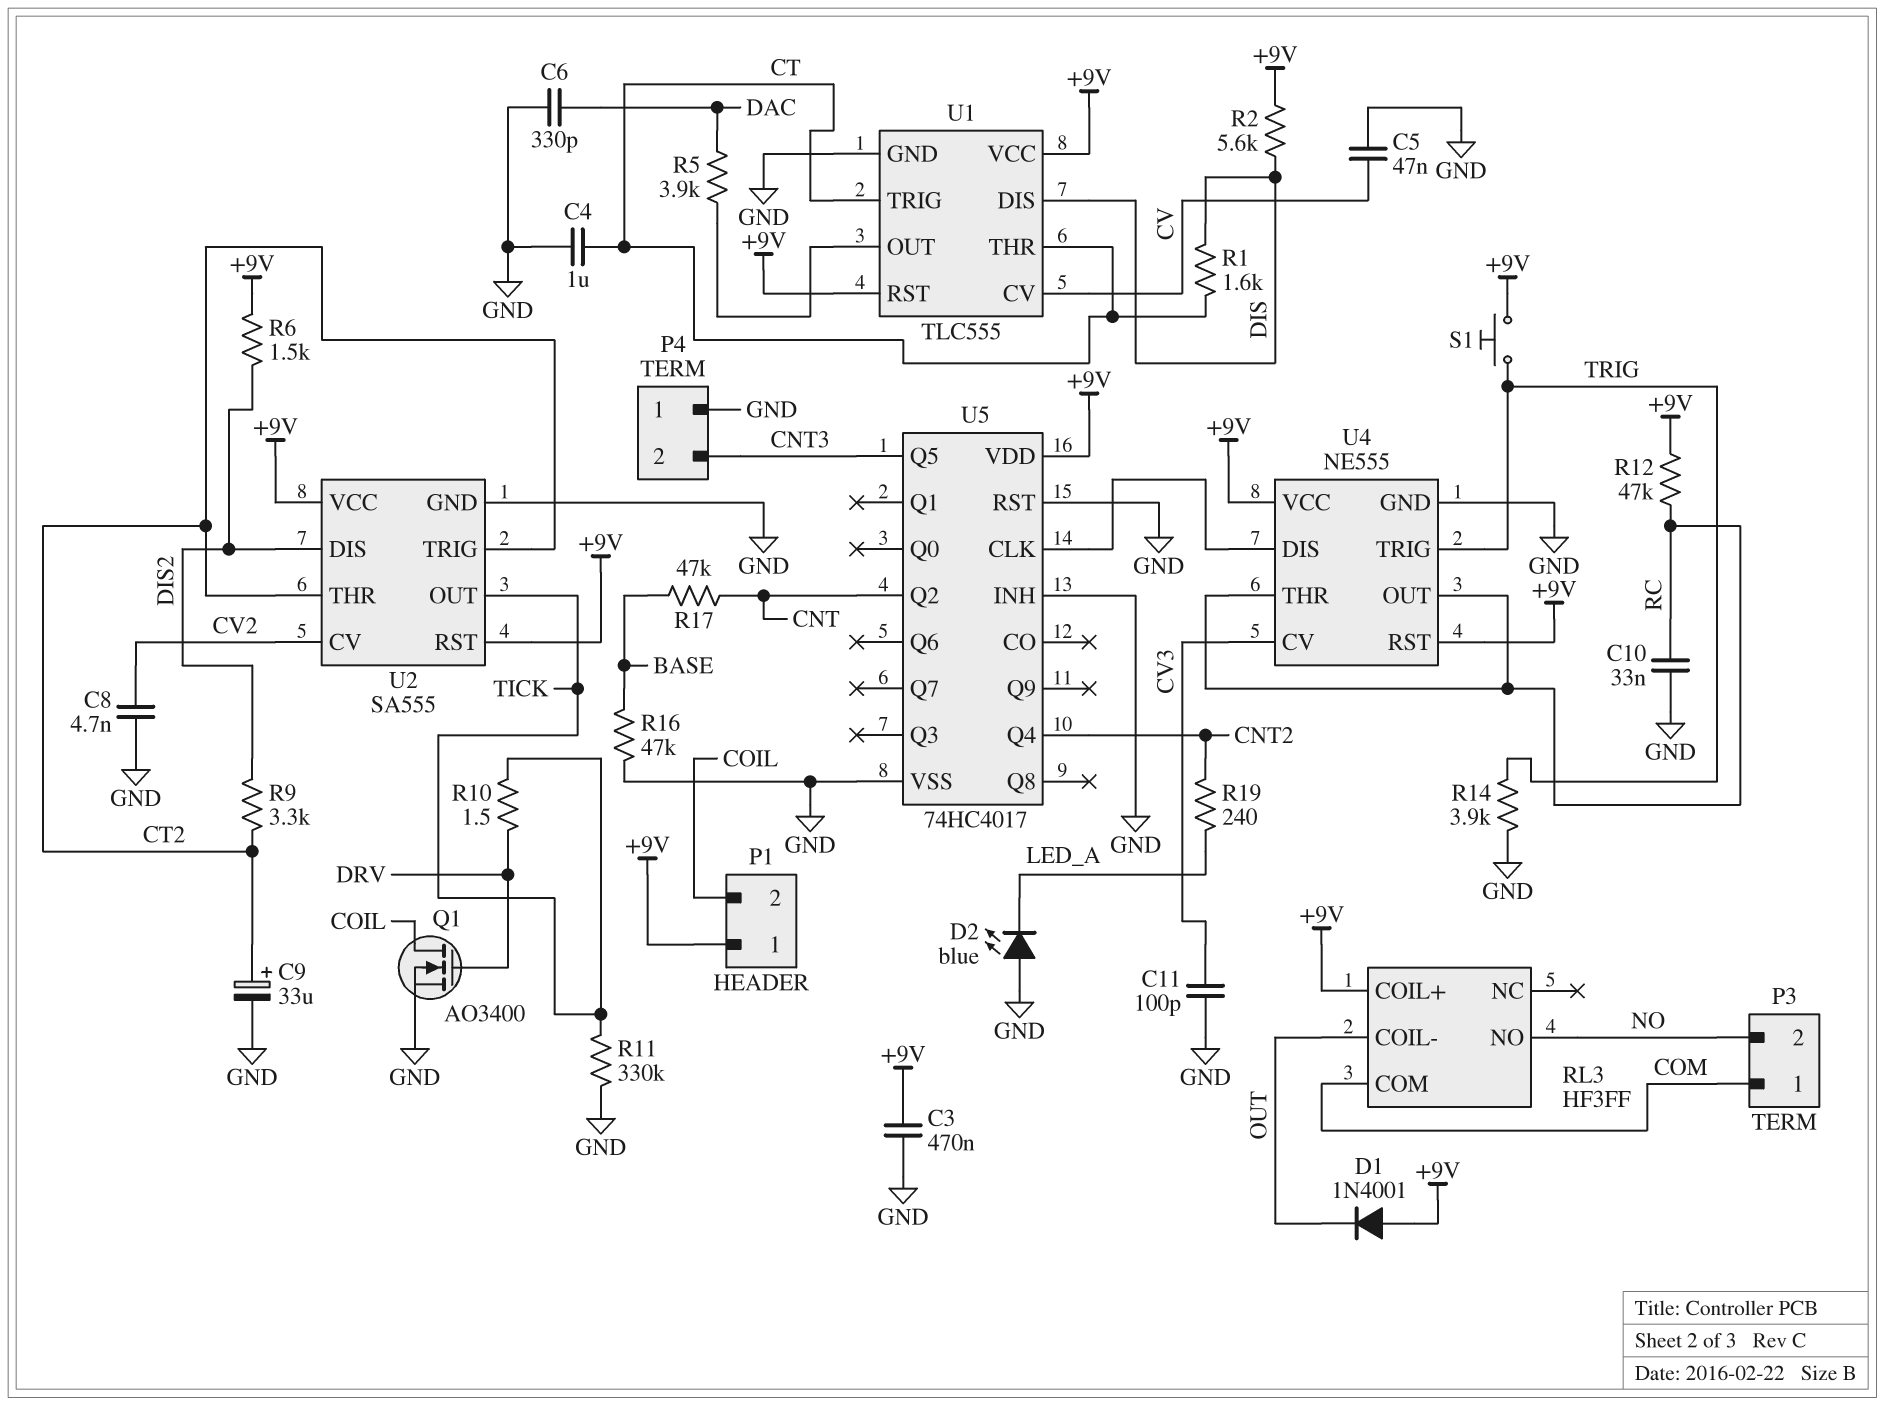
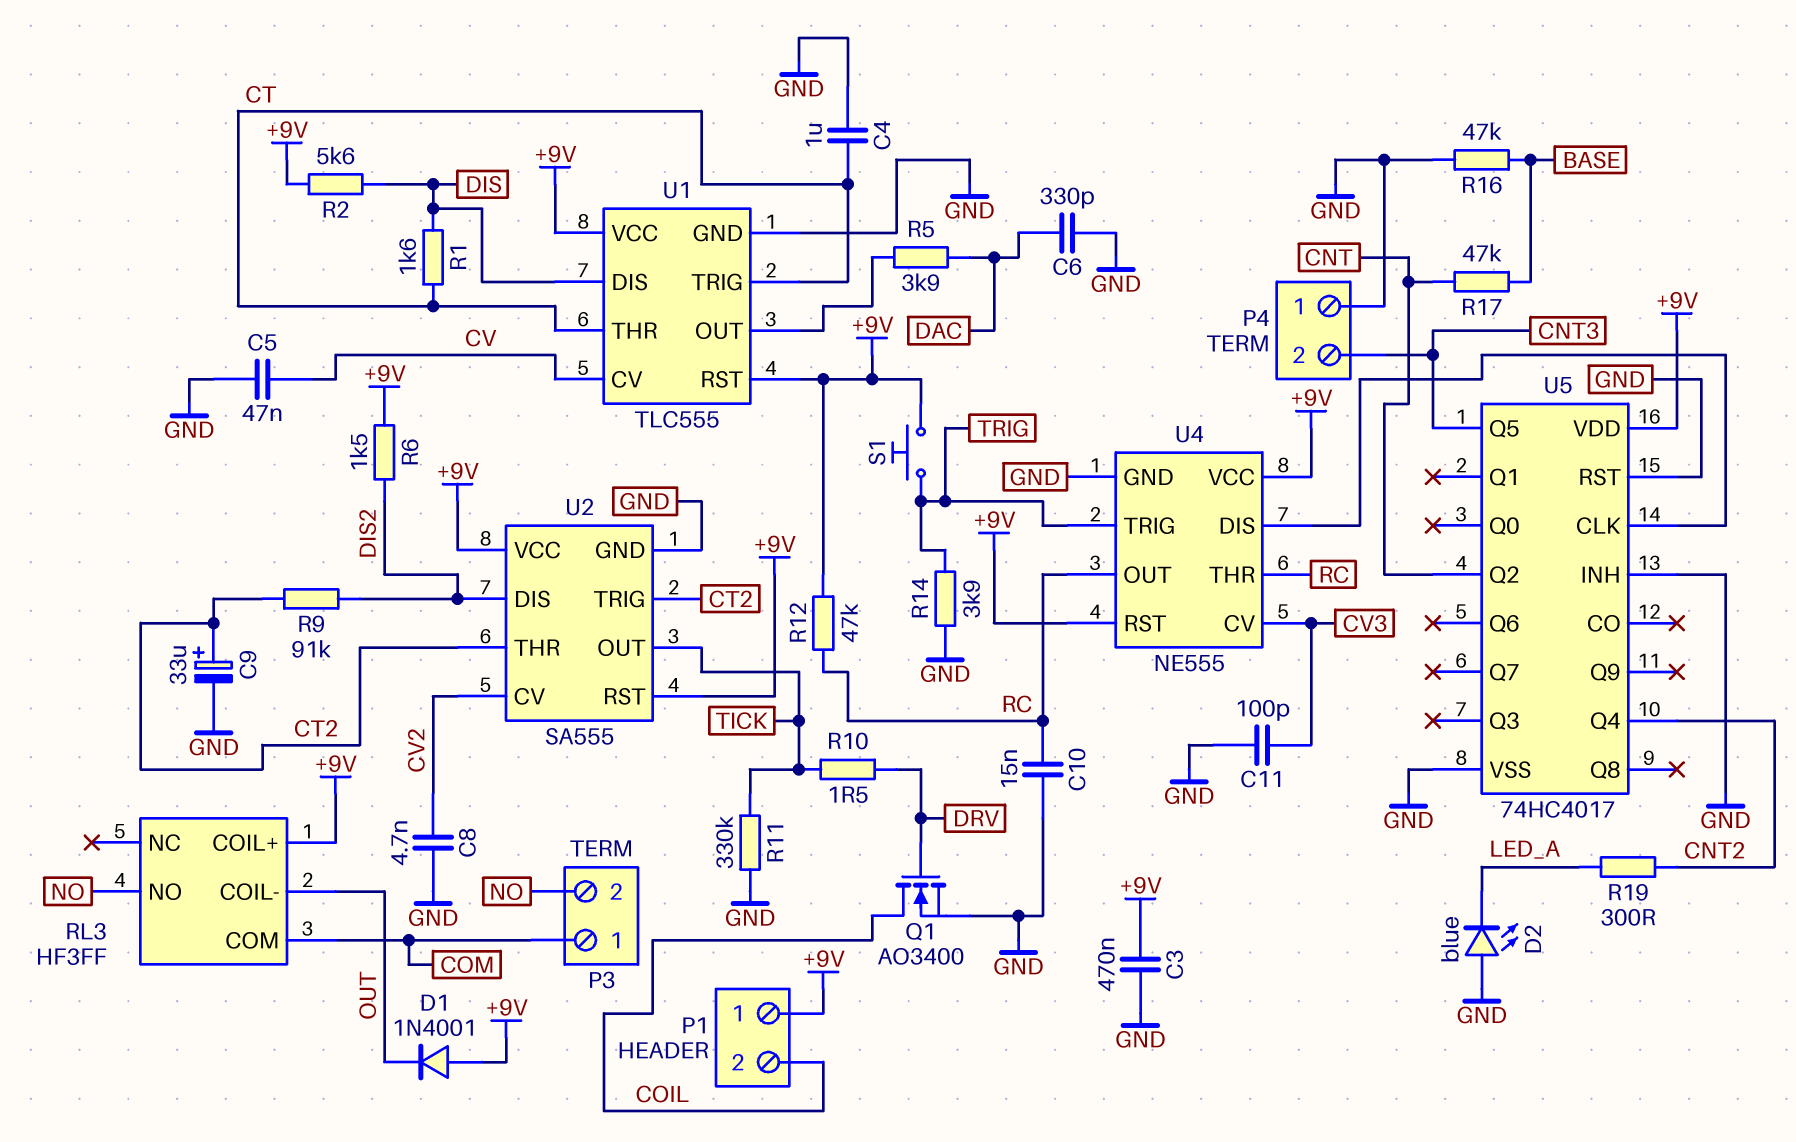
C10: 33nF (GND, RC) -> 15nF (GND, RC)
R9: 3.3k (CT2, DIS2) -> 91k (CT2, DIS2)
R19: 240 (CNT2, LED_A) -> 300 (CNT2, LED_A)

